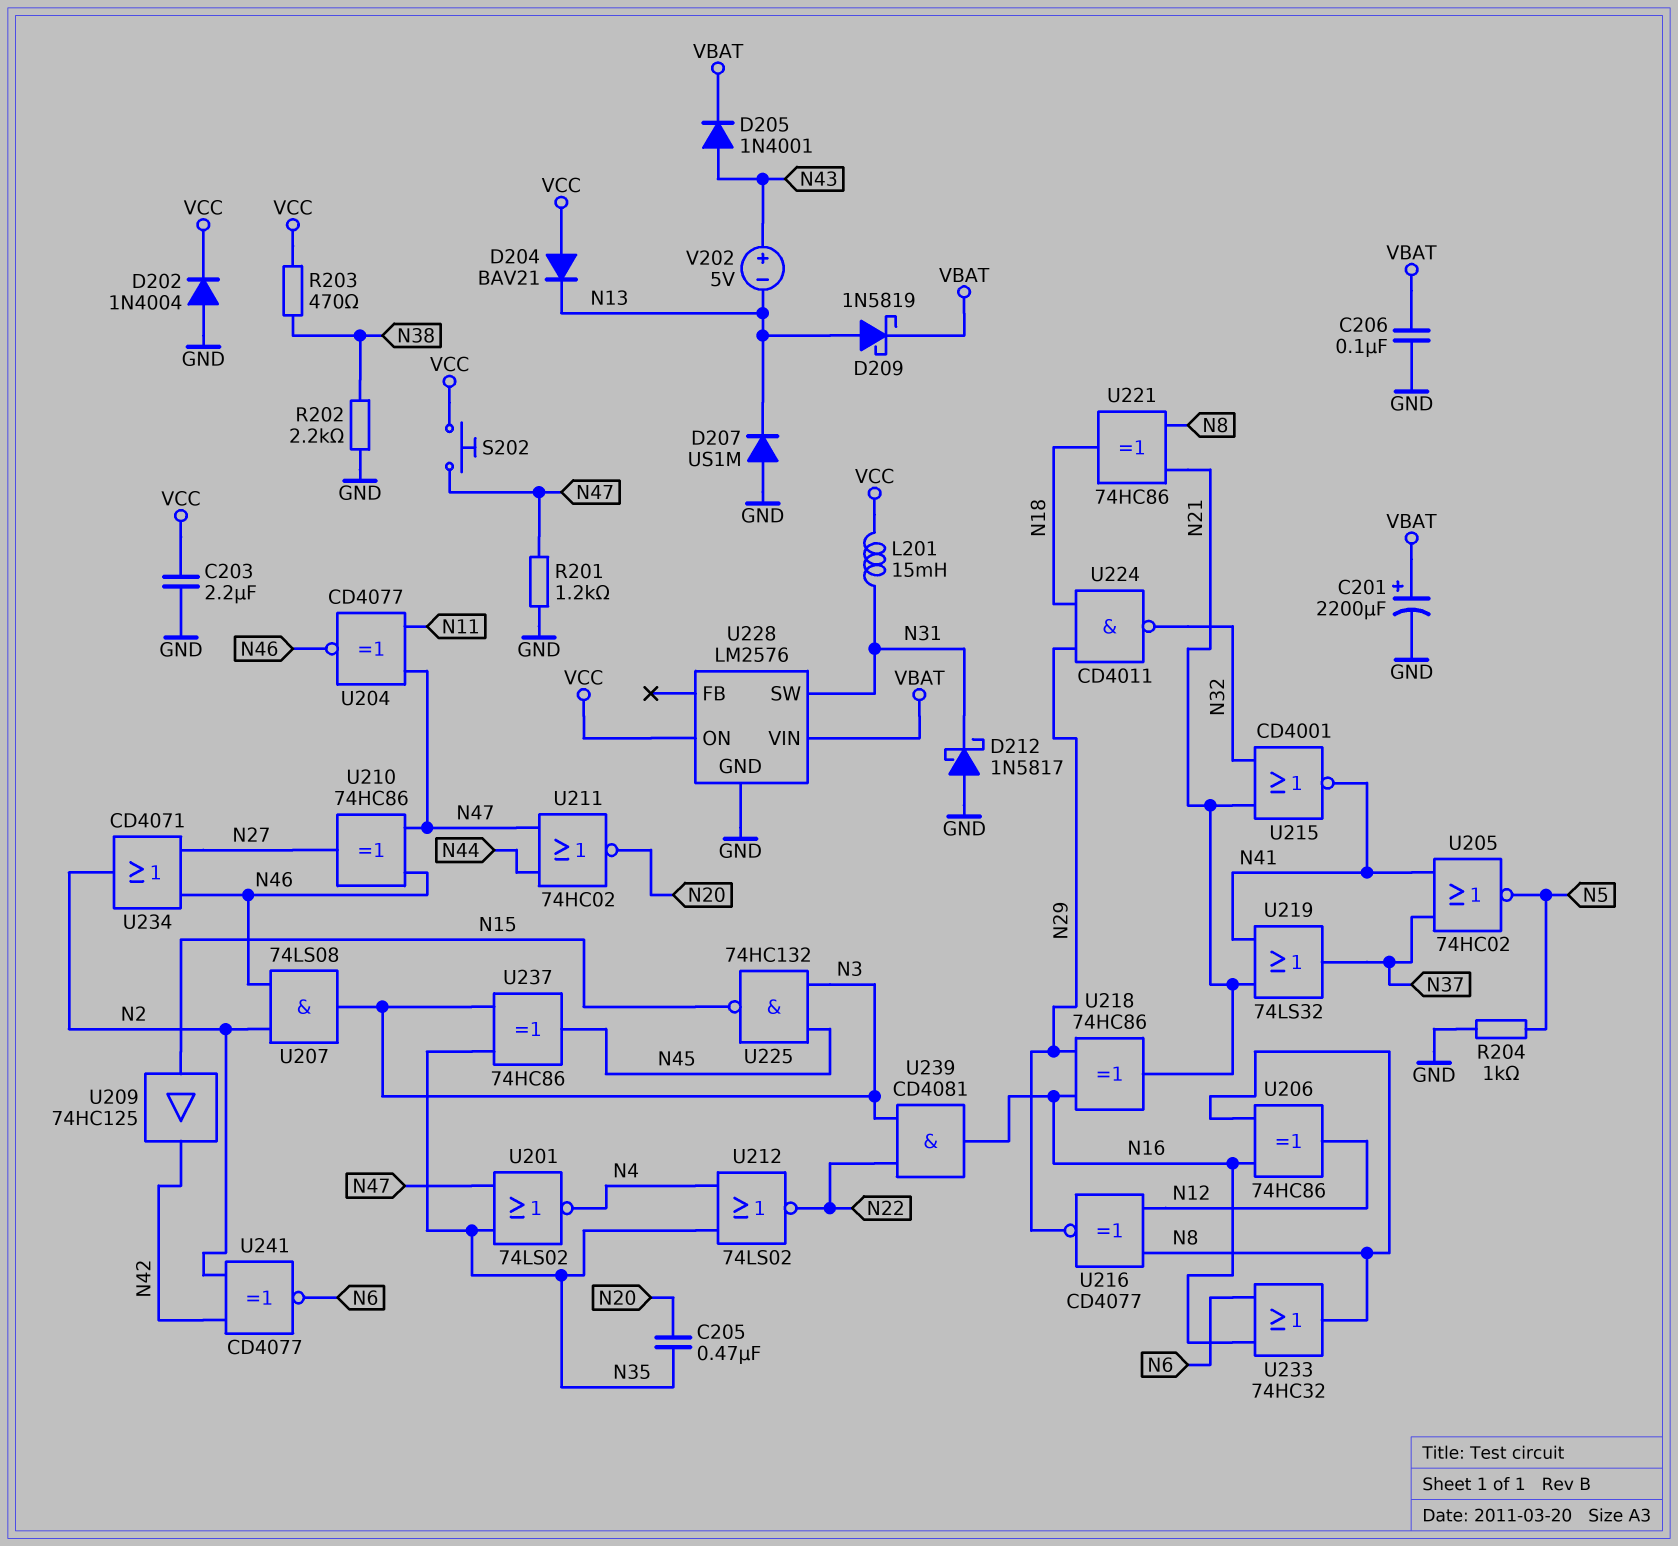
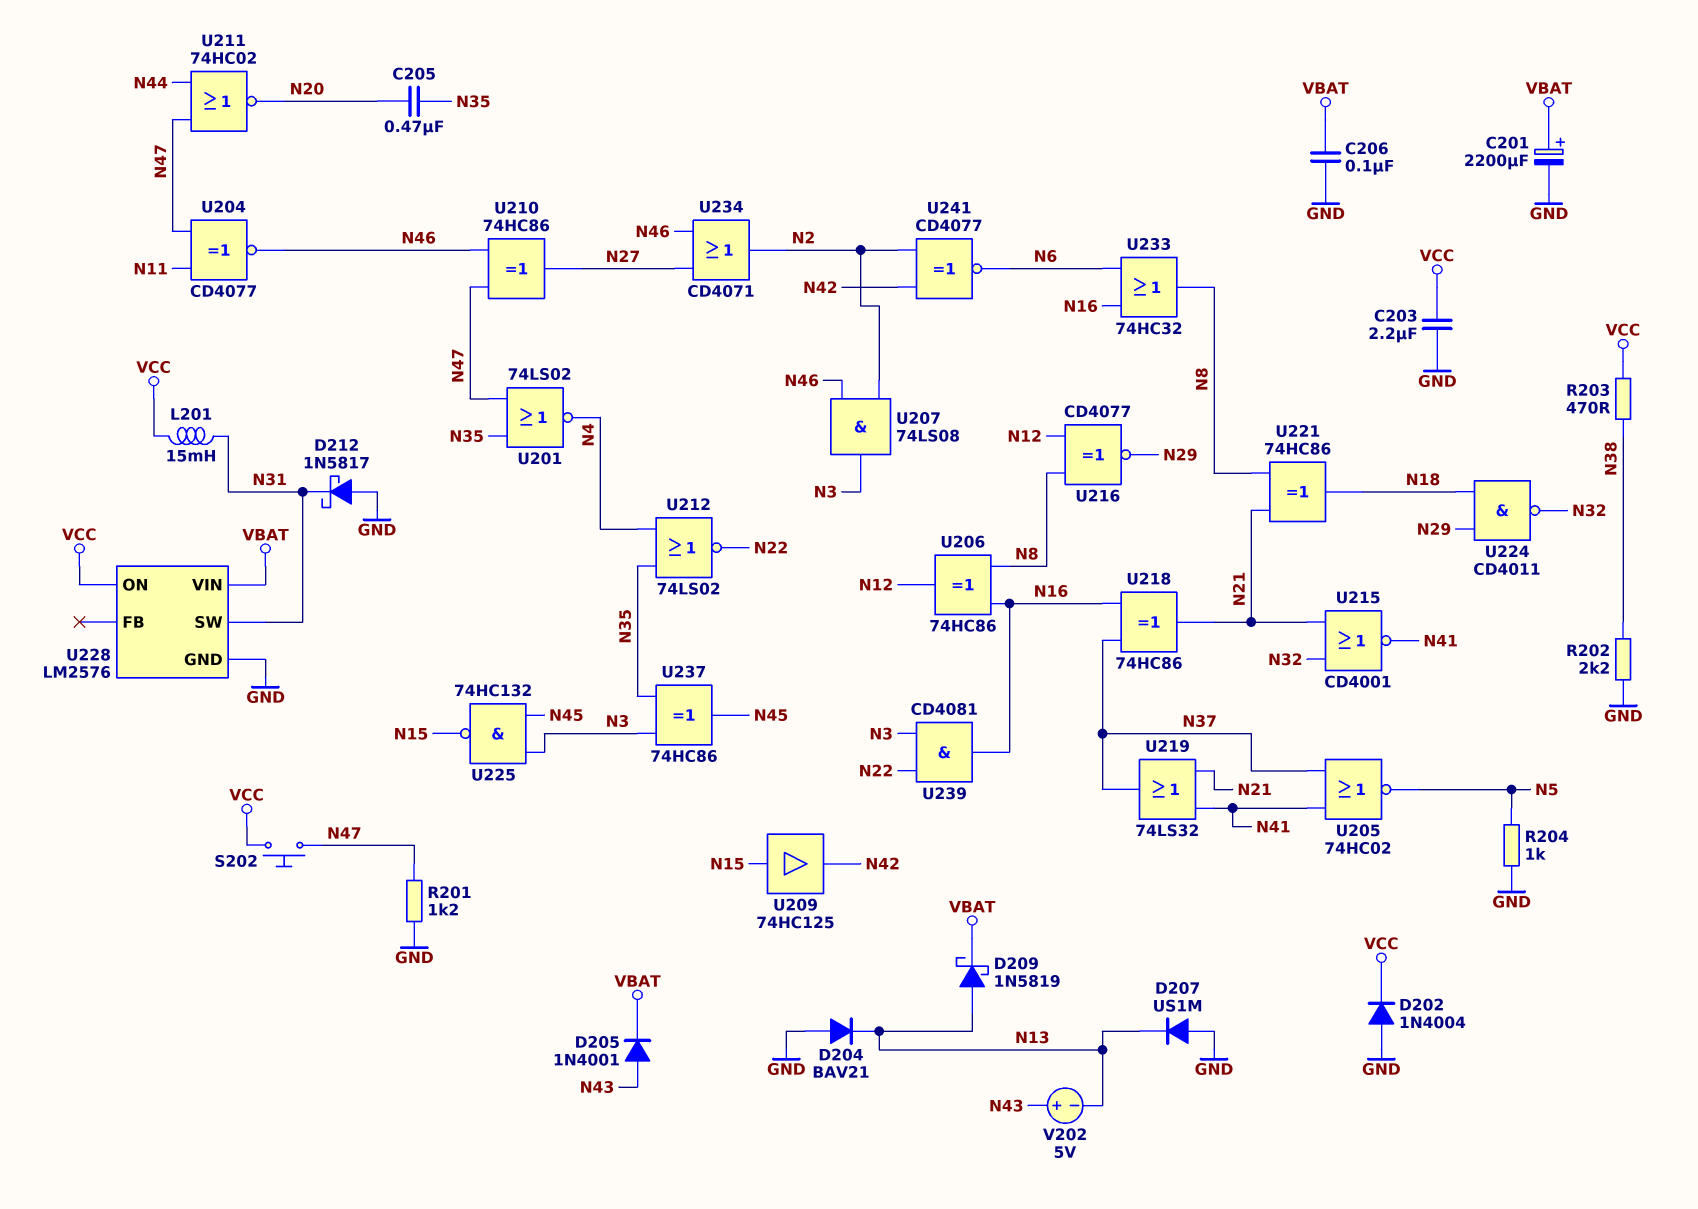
D204: diode BAV21 (A VCC, K N13) -> diode BAV21 (A GND, K N13)
U218: XOR 74HC86 (in N16, in N29, out N21) -> XOR 74HC86 (in N16, in N37, out N21)

